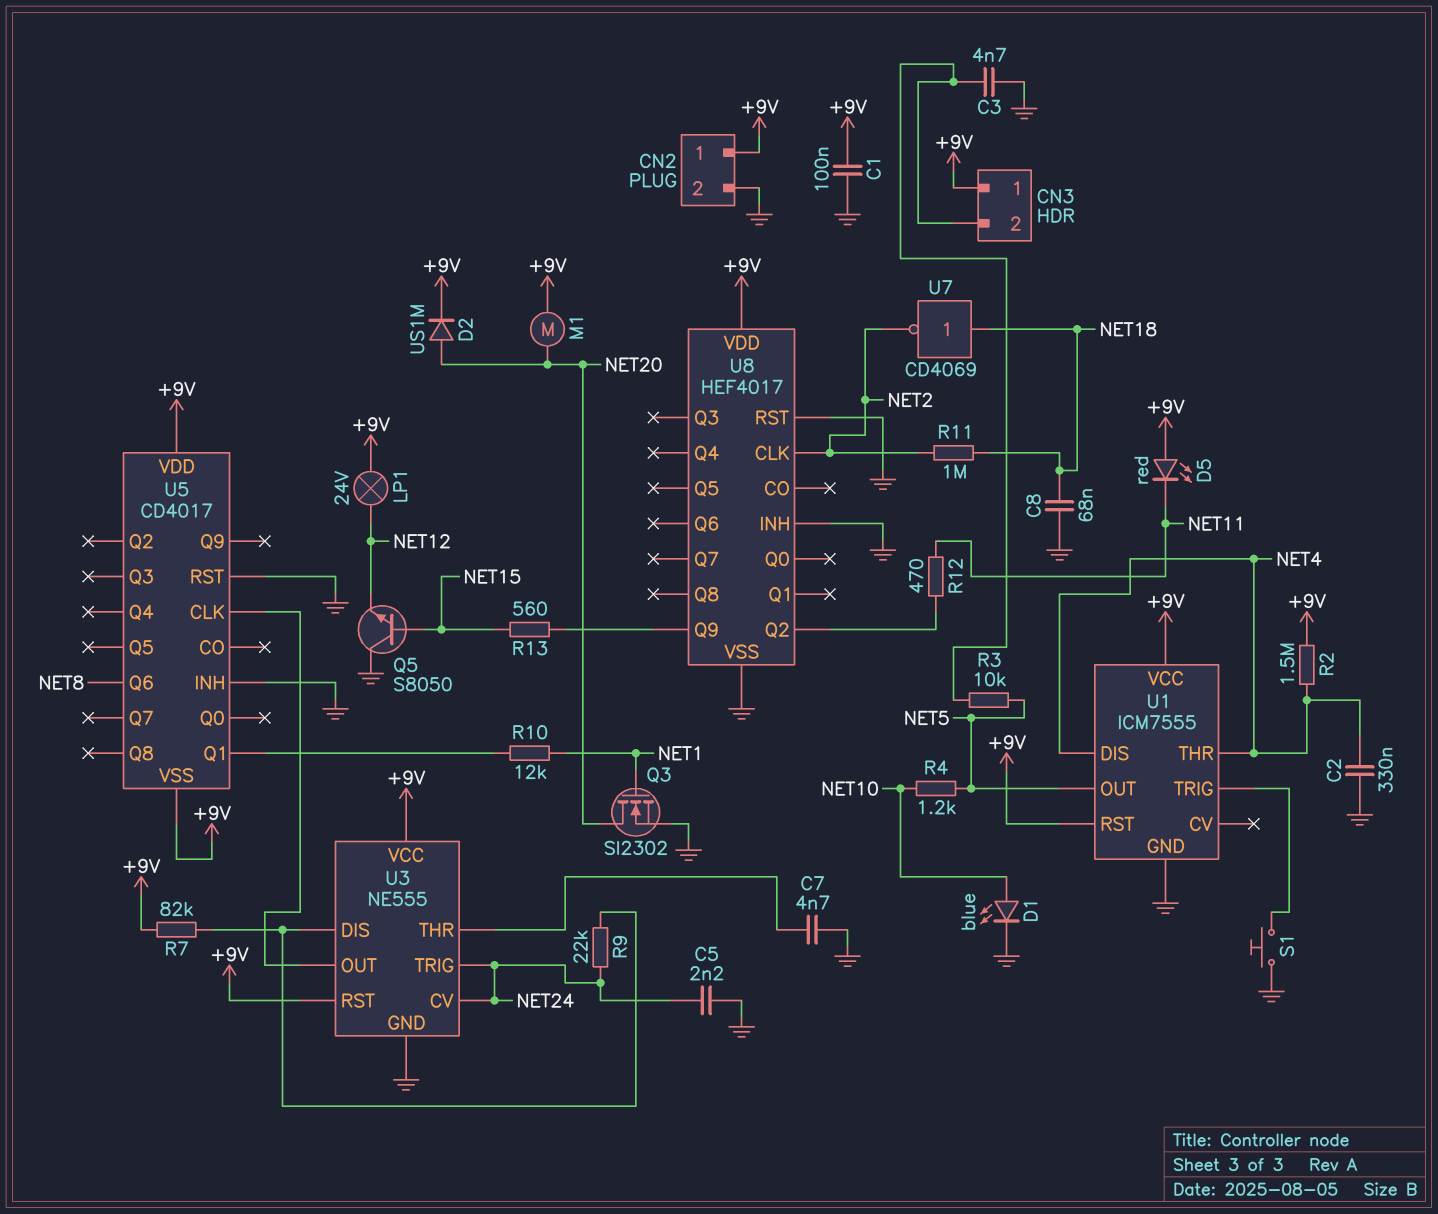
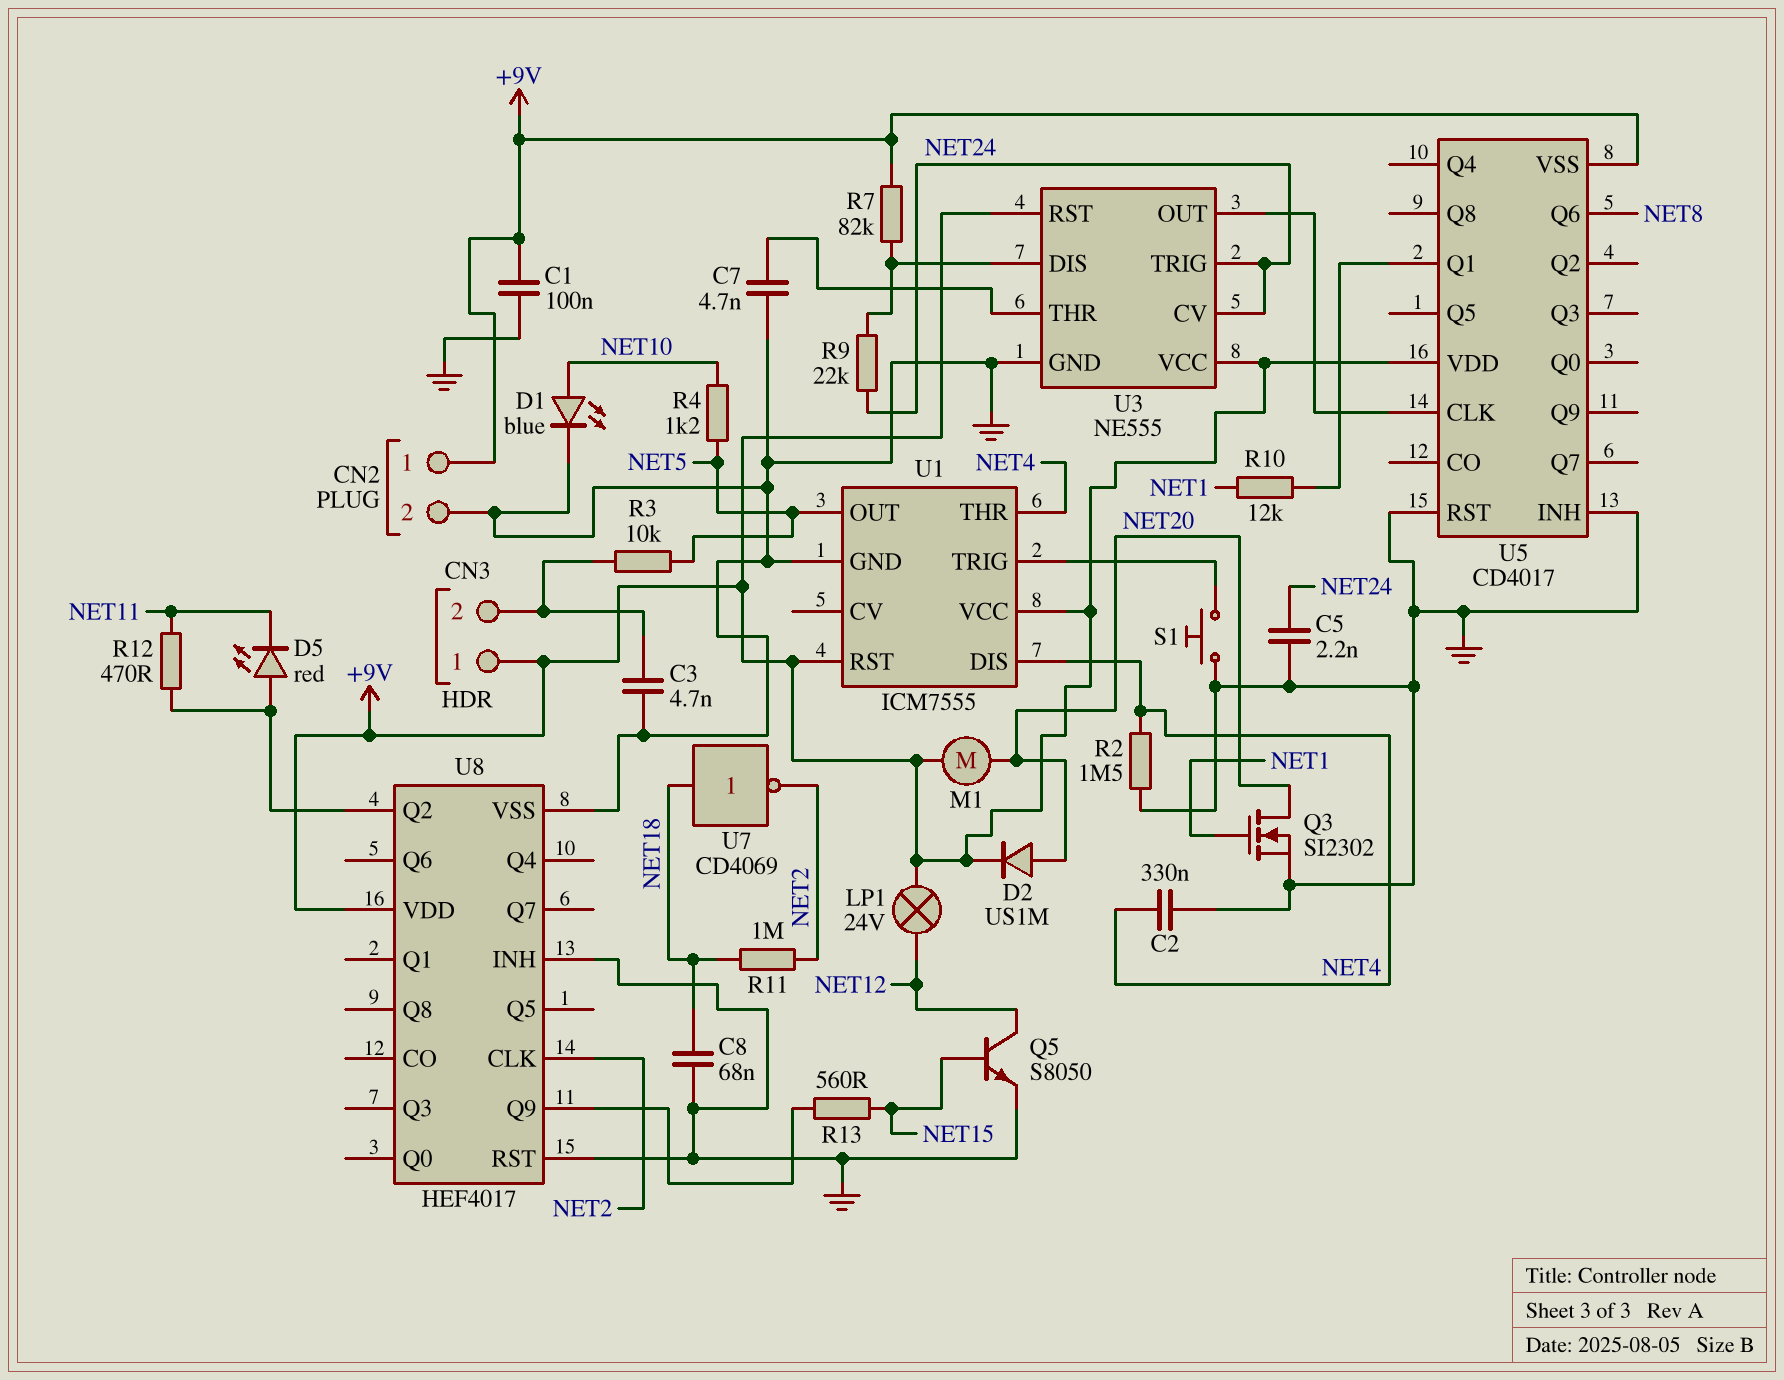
D5: LED red (A +9V, K NET11) -> LED red (A U8/Q2, K NET11)
Q5: NPN S8050 (B NET15, C GND, E NET12) -> NPN S8050 (B NET15, C NET12, E GND)
R2: 1.5M (+9V, NET4) -> 1.5M (GND, NET4)

